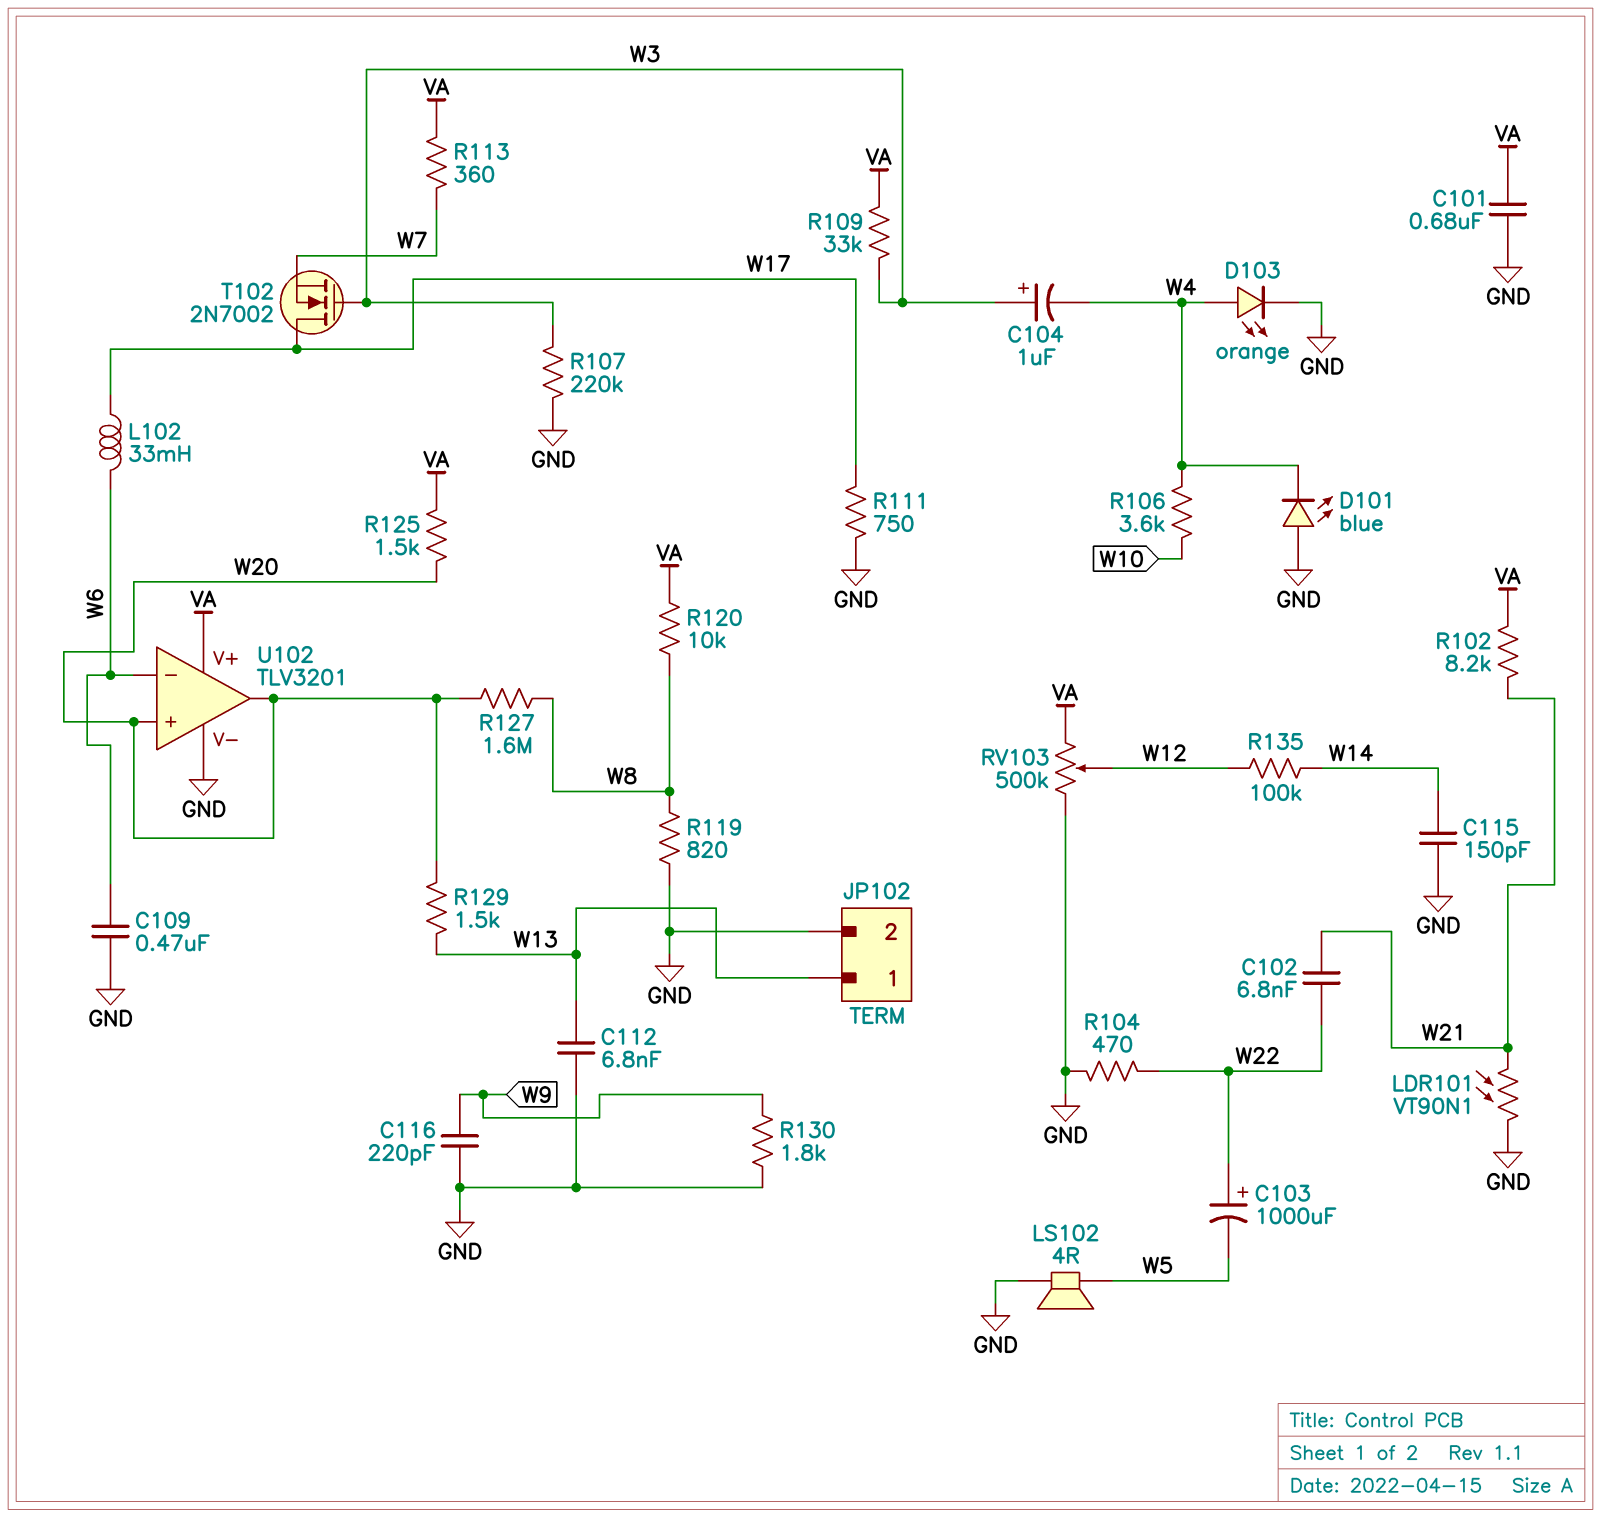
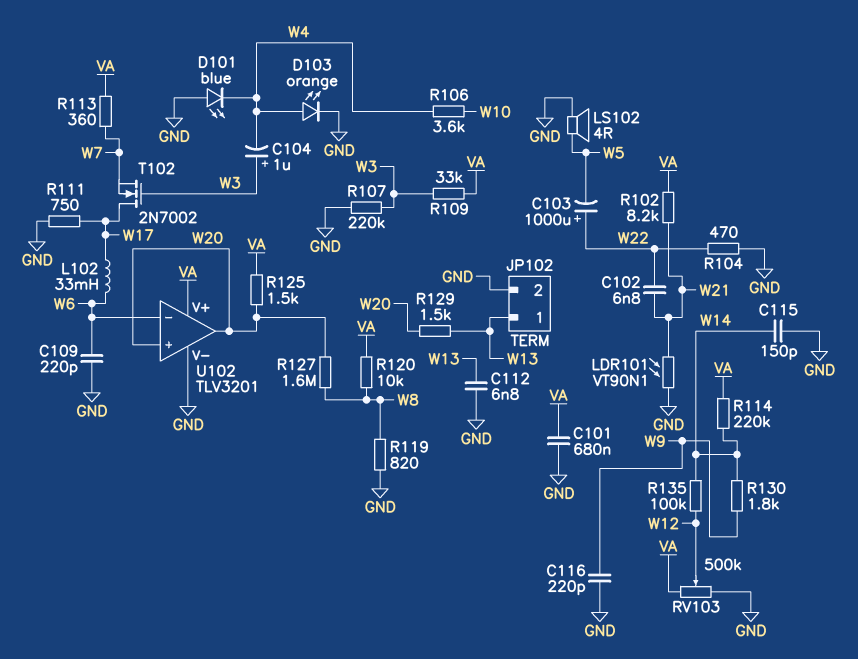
C109: 470nF (GND, W6) -> 220pF (GND, W6)
R114: none -> 220k (VA, W14)
R130: 1.8k (GND, W9) -> 1.8k (W9, W14)

